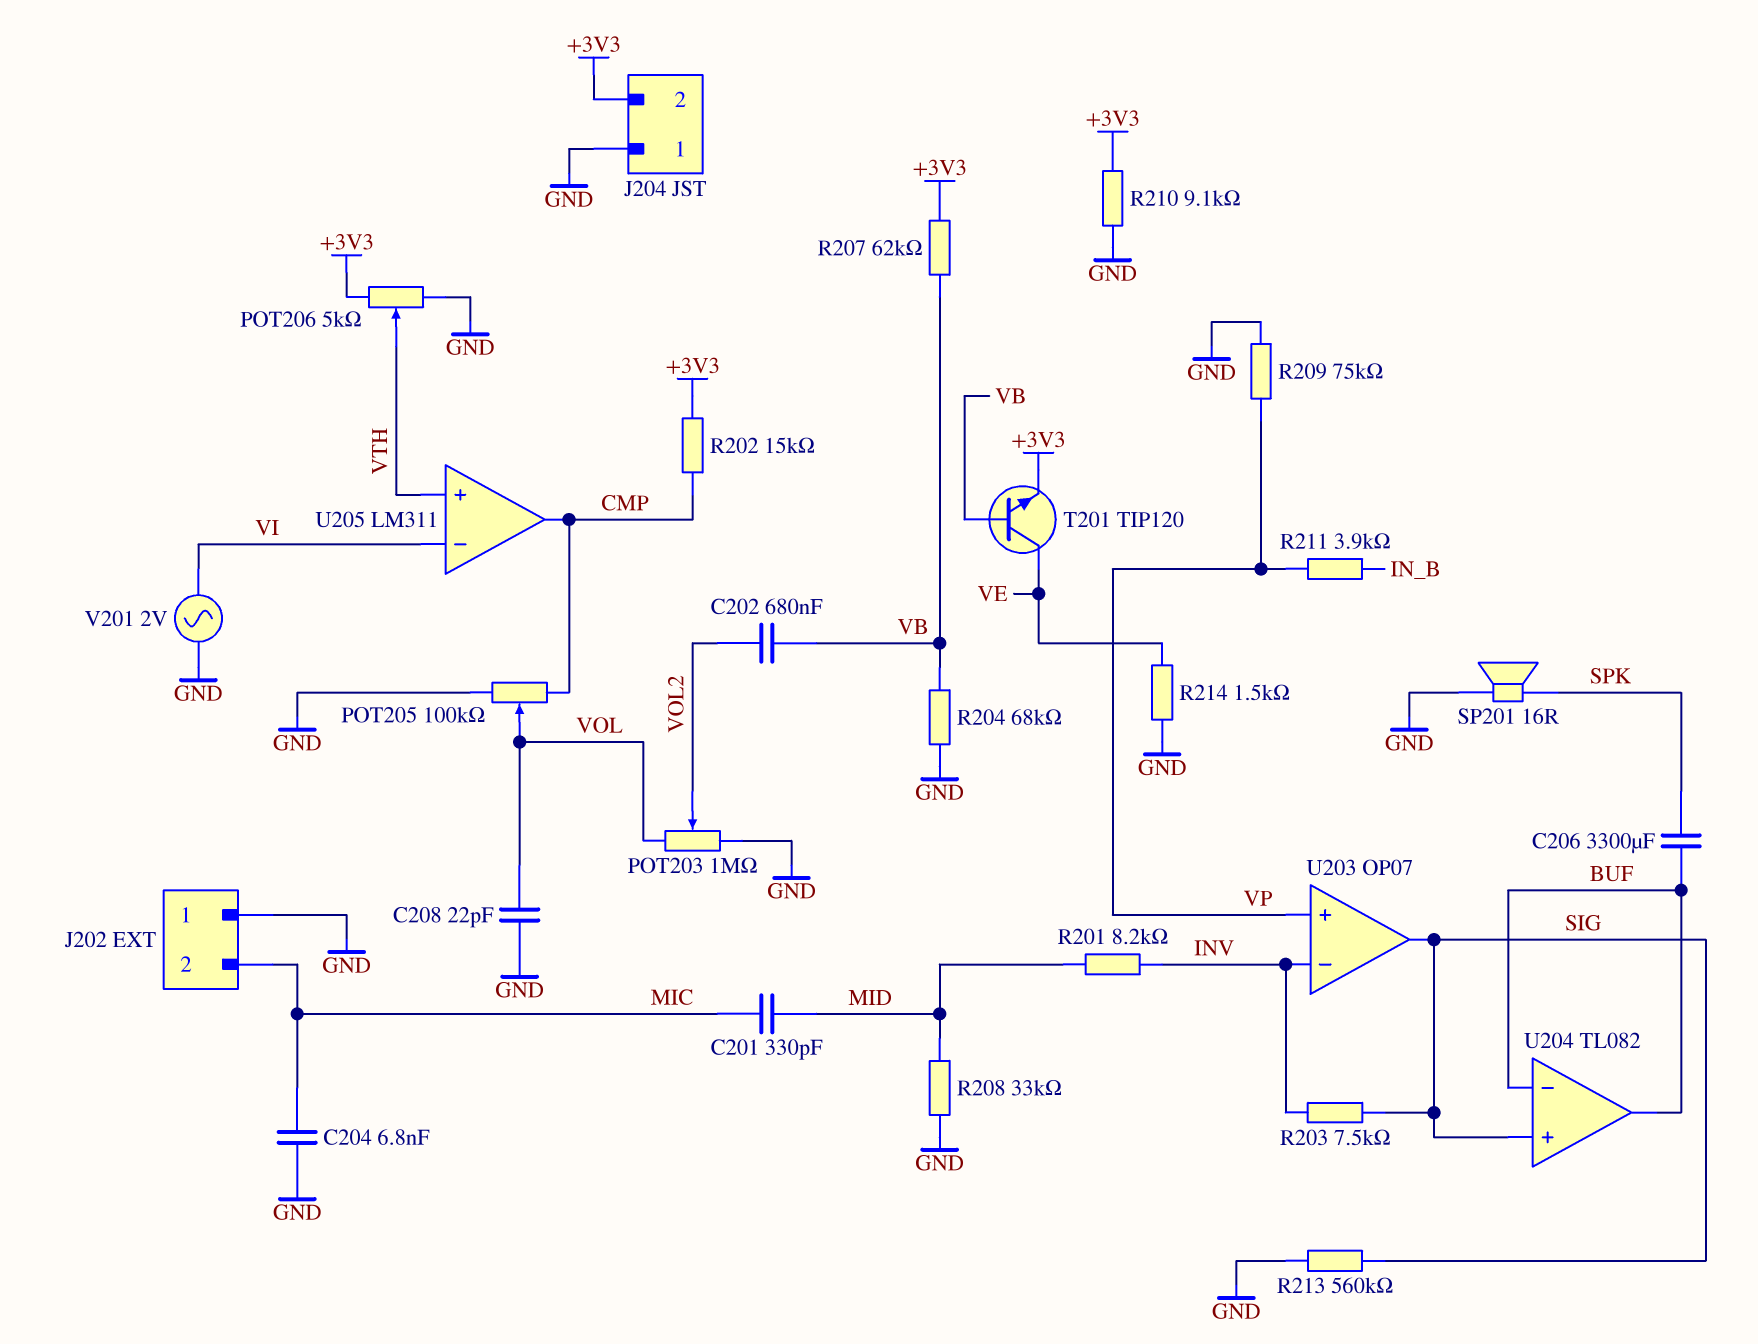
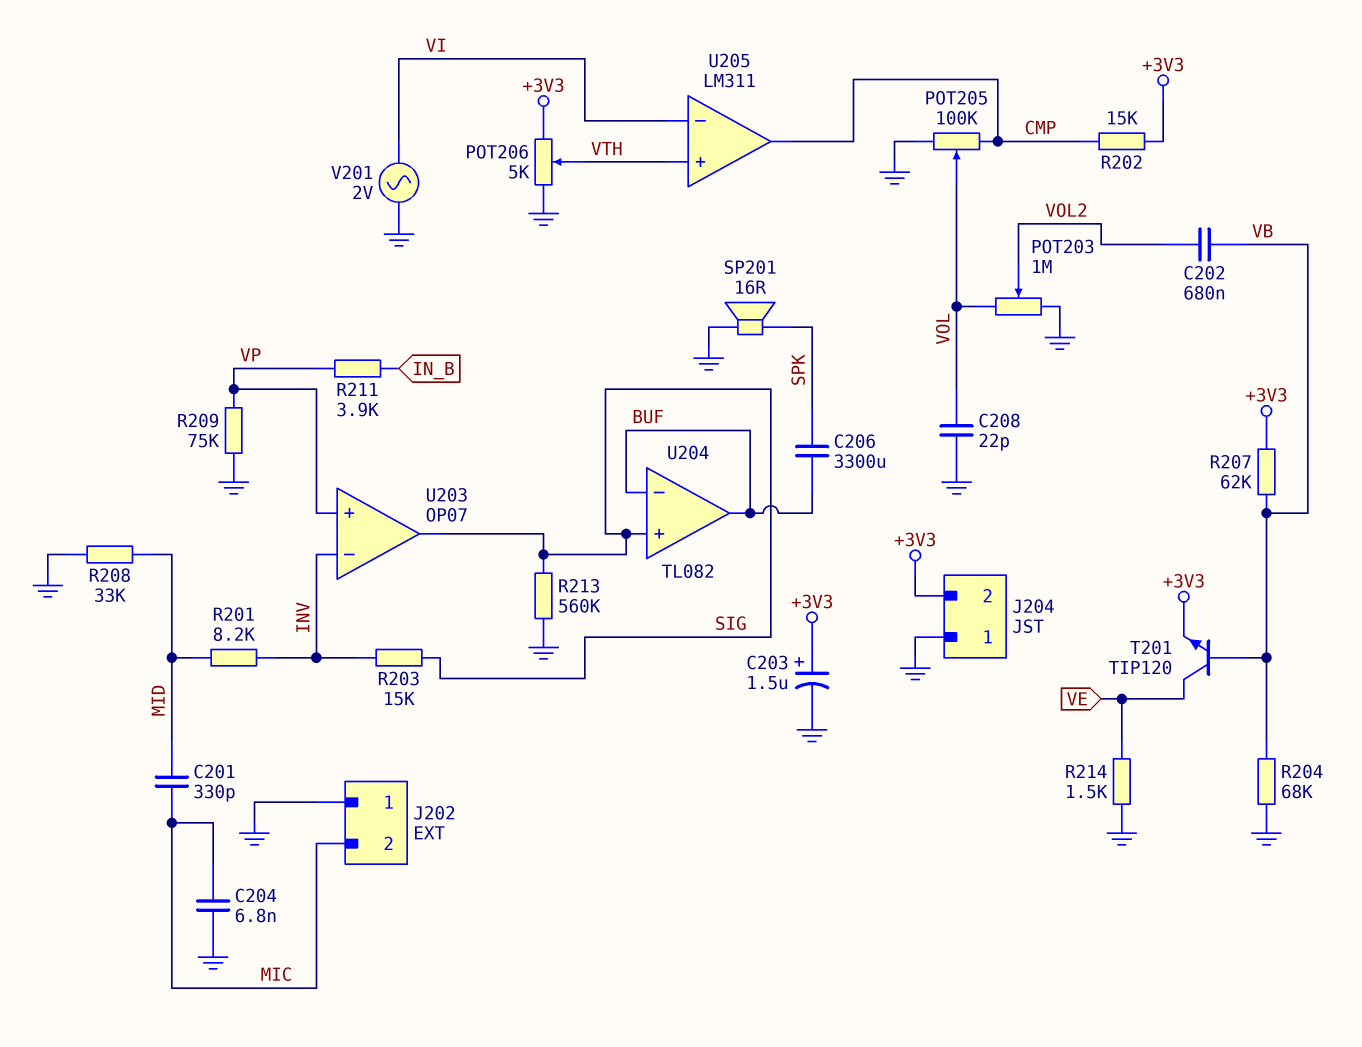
C203: none -> 1.5uF (plus +3V3, minus GND)
R203: 7.5k (INV, SIG) -> 15k (INV, SIG)
R210: 9.1k (+3V3, GND) -> none

